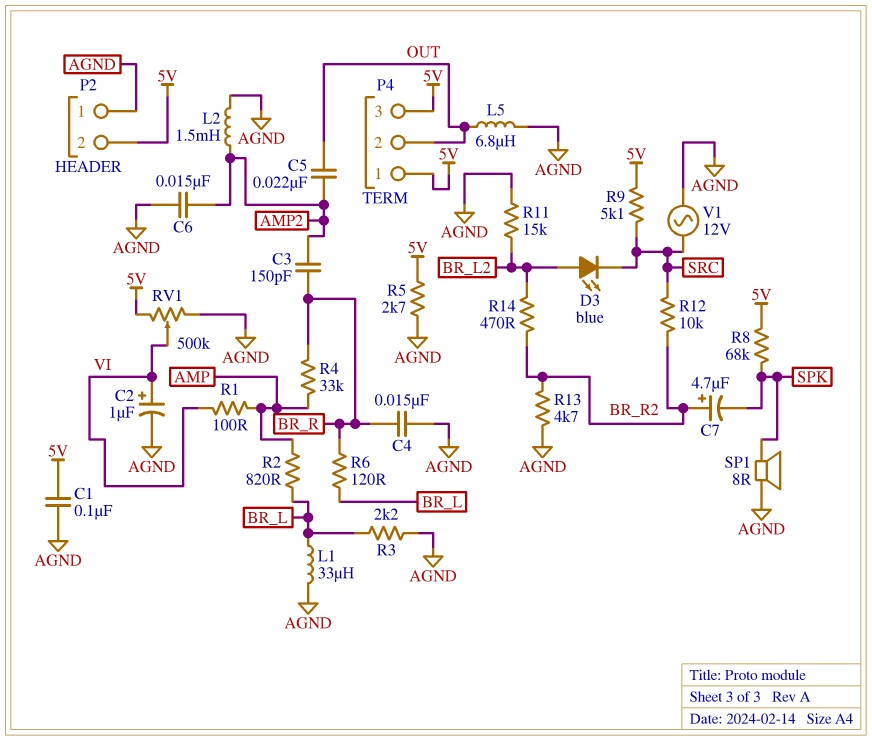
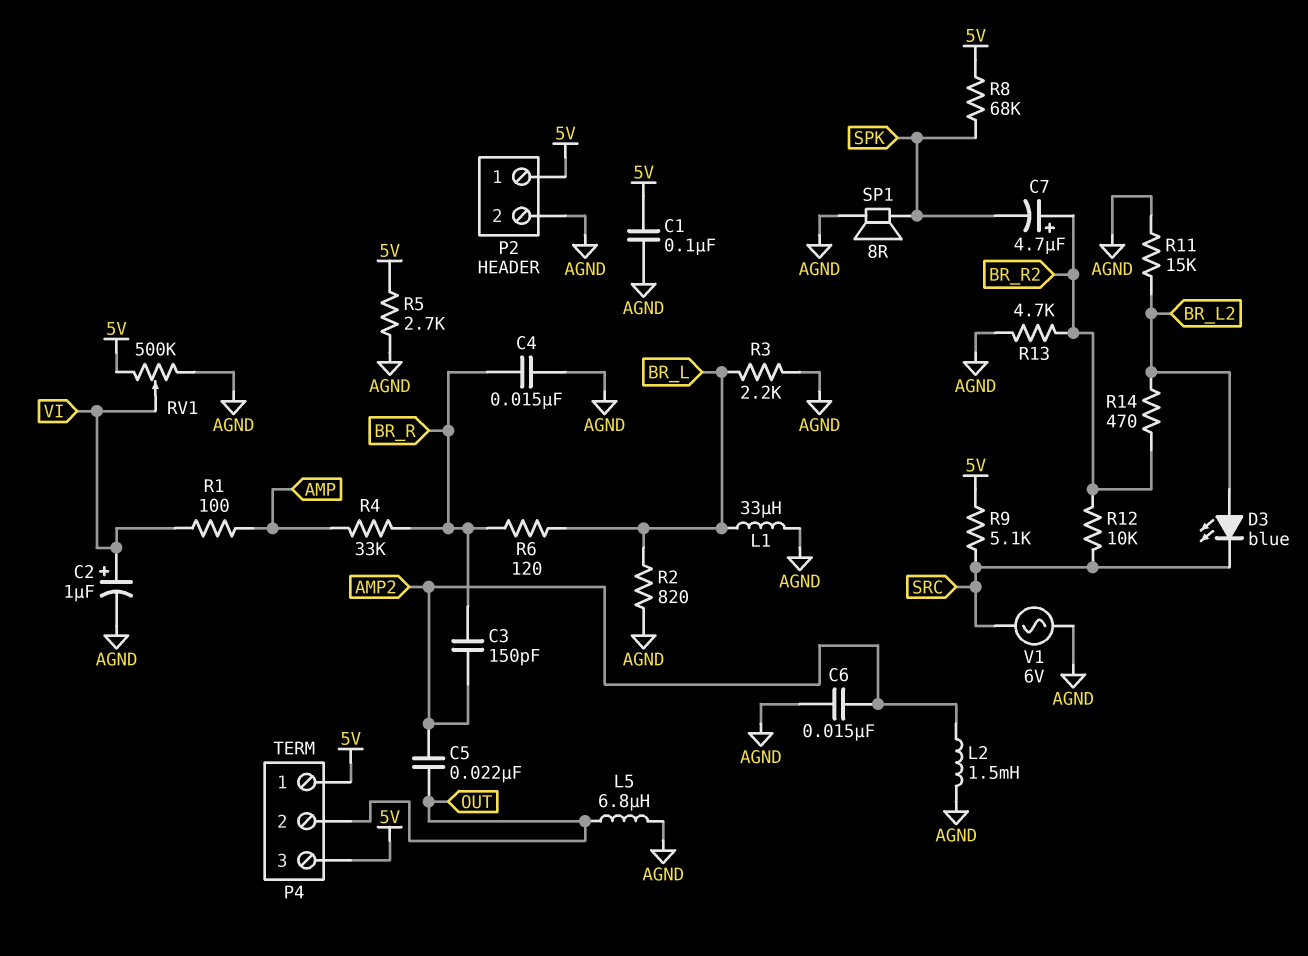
P2 pin 1: AGND -> 5V
P2 pin 2: 5V -> AGND
R2: 820 (AMP, BR_L) -> 820 (AGND, BR_L)
V1: AC 12V (AGND, SRC) -> AC 6V (AGND, SRC)

